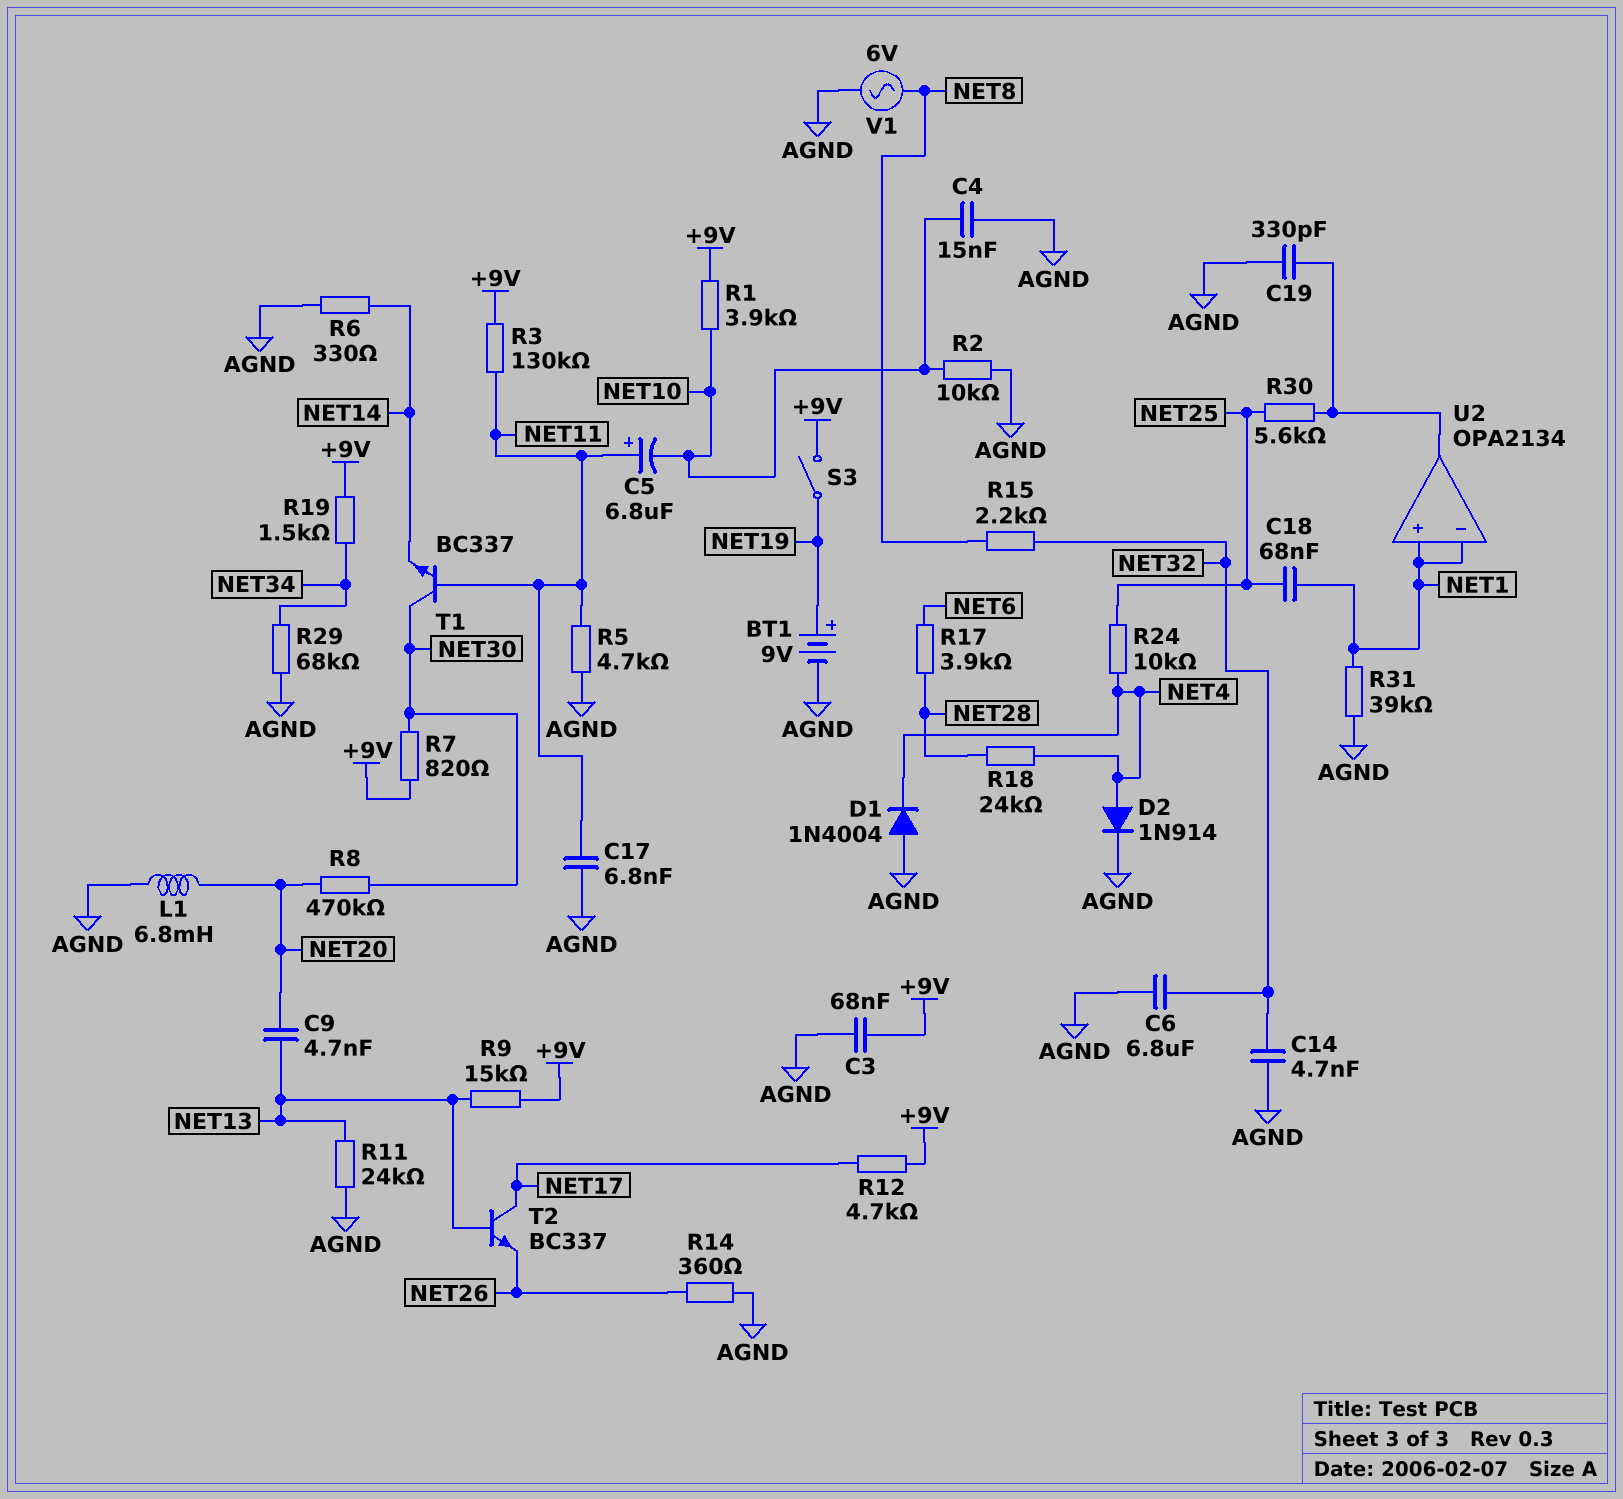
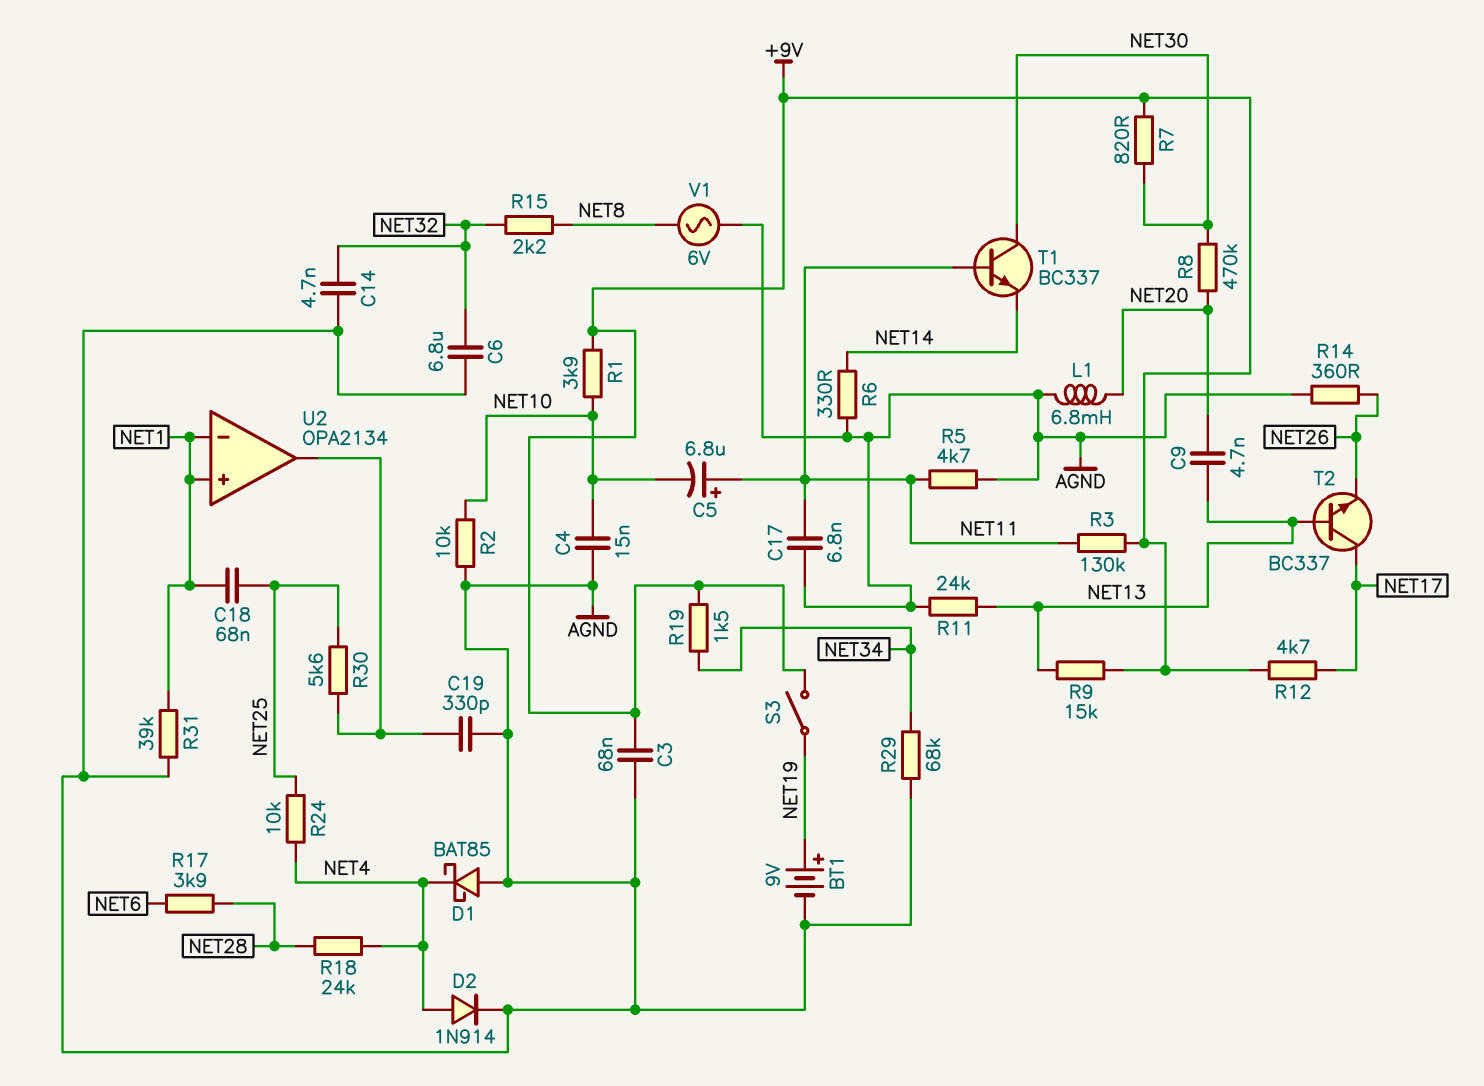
D1: diode 1N4004 (A AGND, K NET4) -> schottky BAT85 (A AGND, K NET4)

